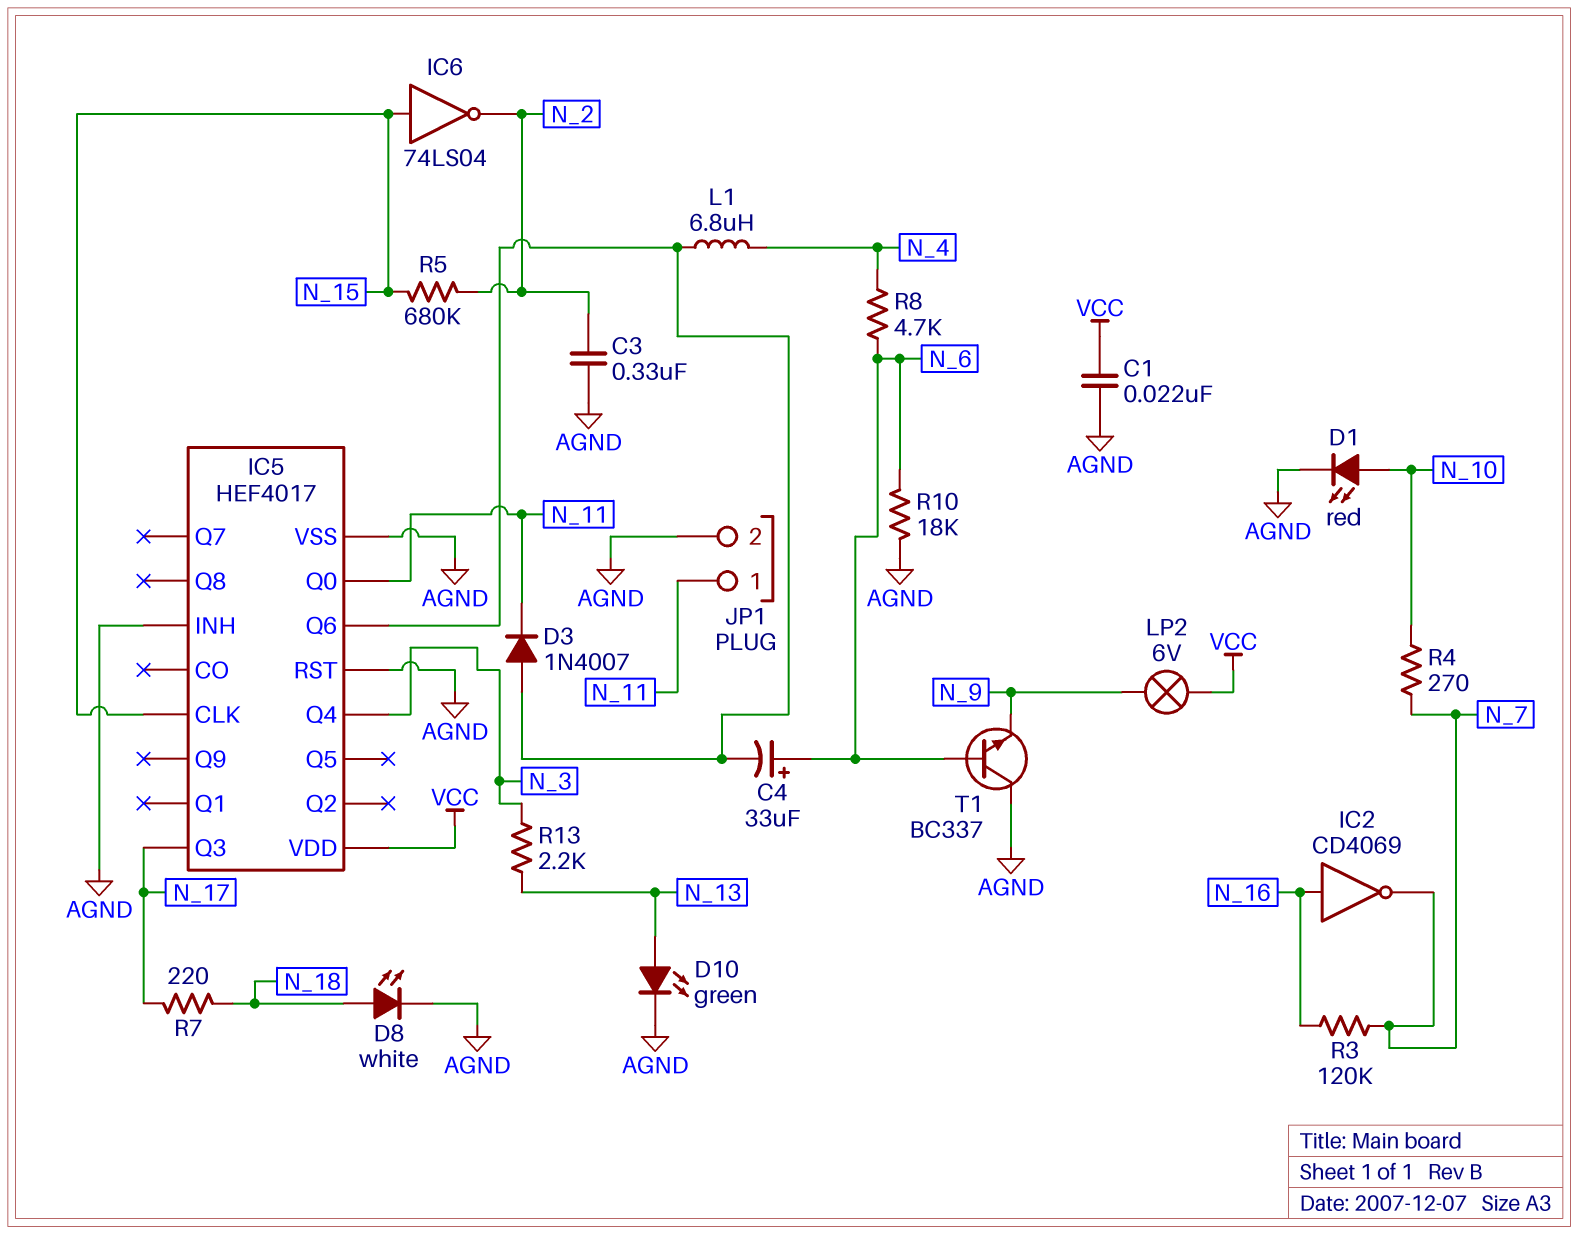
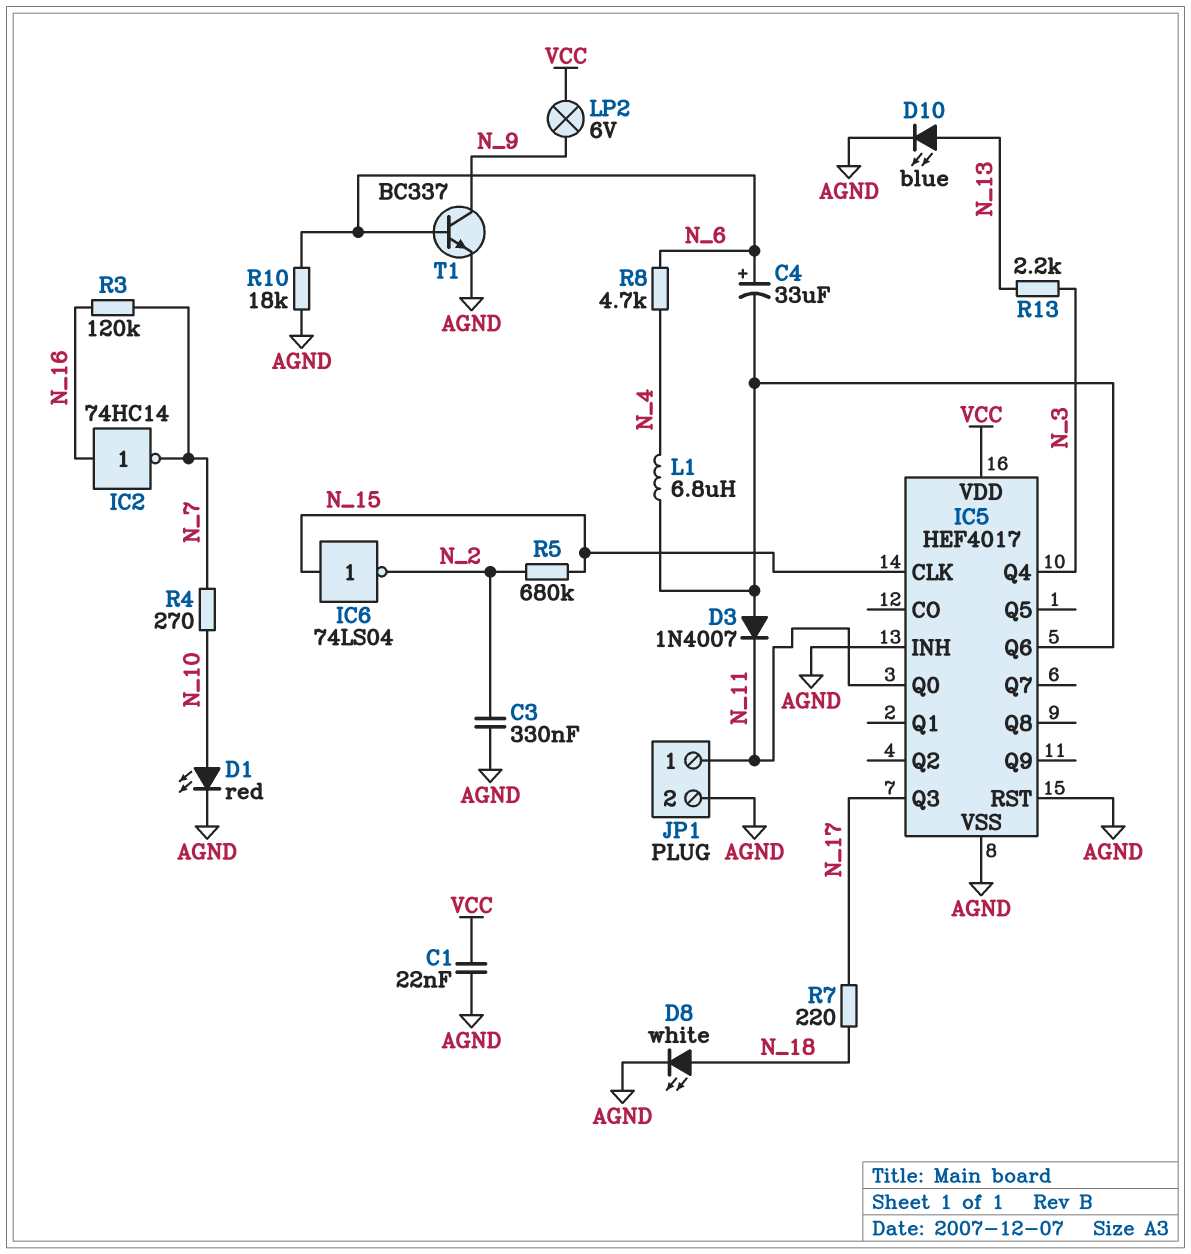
D10: LED green (A N_13, K AGND) -> LED blue (A N_13, K AGND)
IC2: NOT CD4069 (in N_16, out N_7) -> NOT 74HC14 (in N_16, out N_7)
T1: NPN BC337 (B N_6, C AGND, E N_9) -> NPN BC337 (B N_6, C N_9, E AGND)

